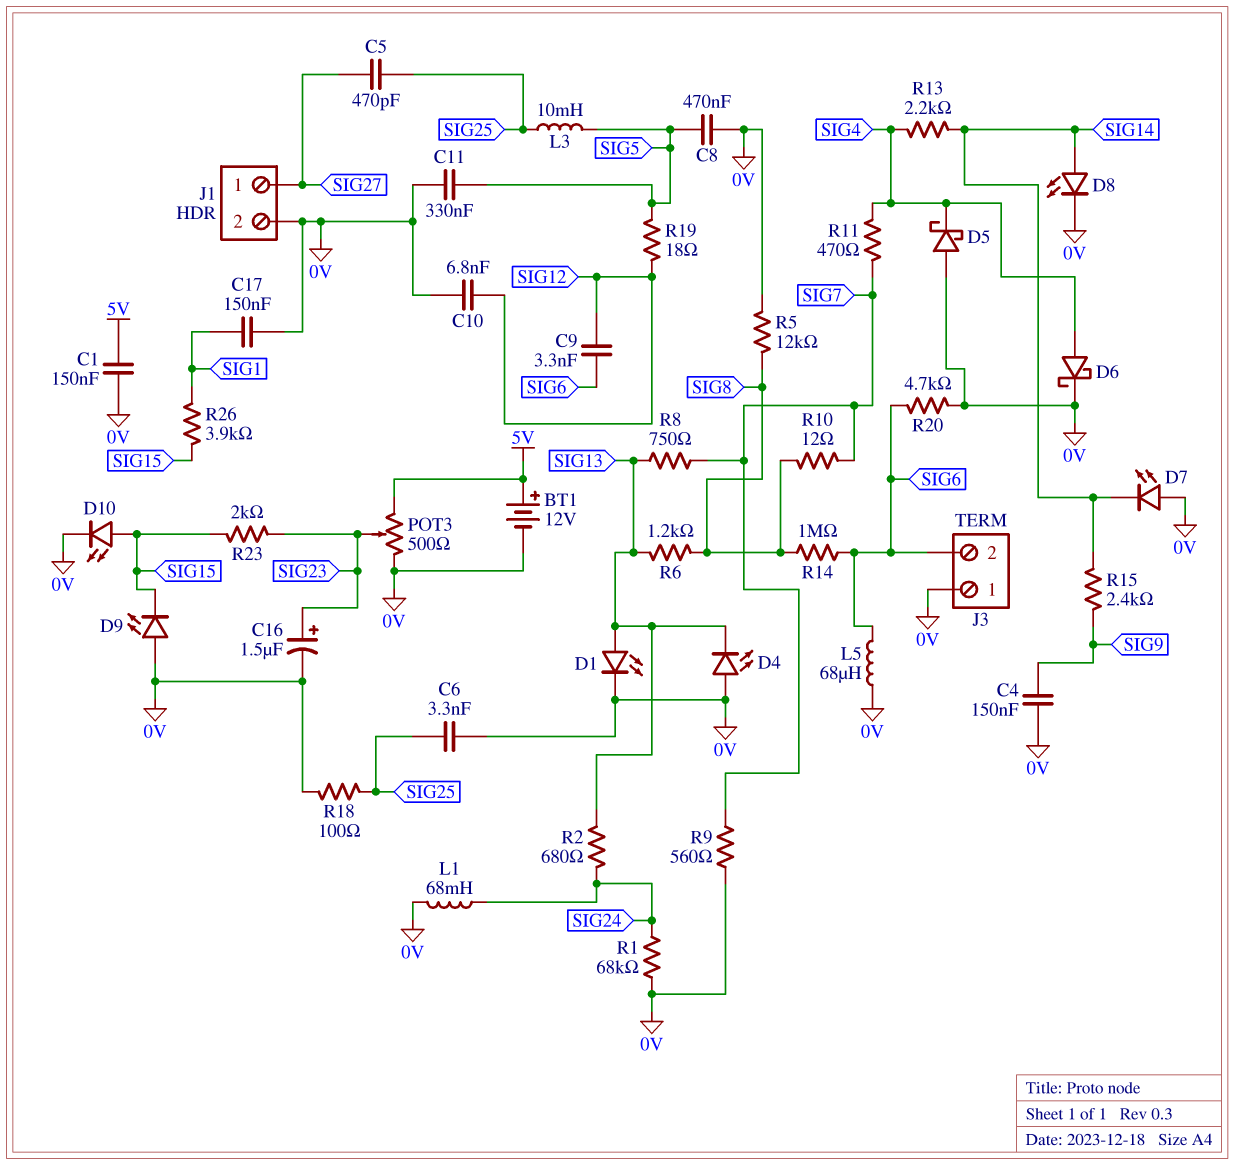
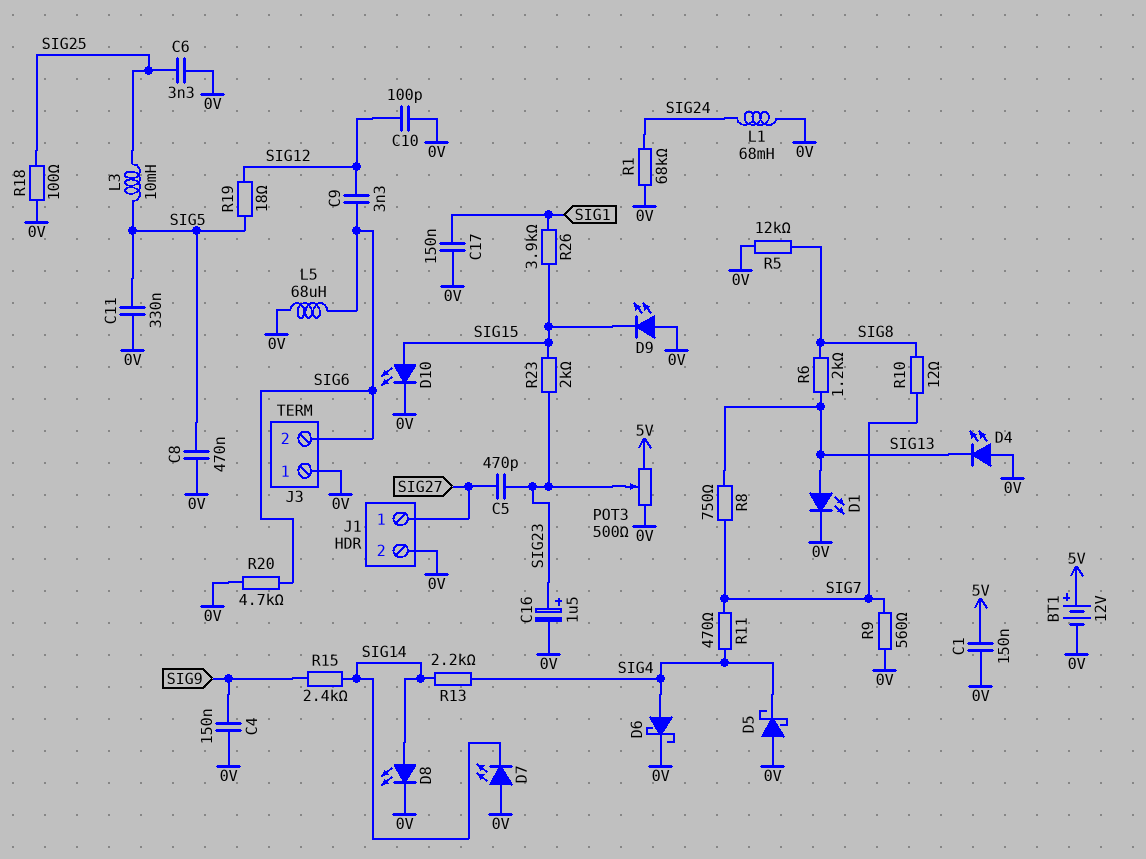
C5: 470pF (SIG25, SIG27) -> 470pF (SIG23, SIG27)
C10: 6.8nF (0V, SIG12) -> 100pF (0V, SIG12)
R2: 680 (SIG13, SIG24) -> none
R14: 1M (SIG6, SIG8) -> none

